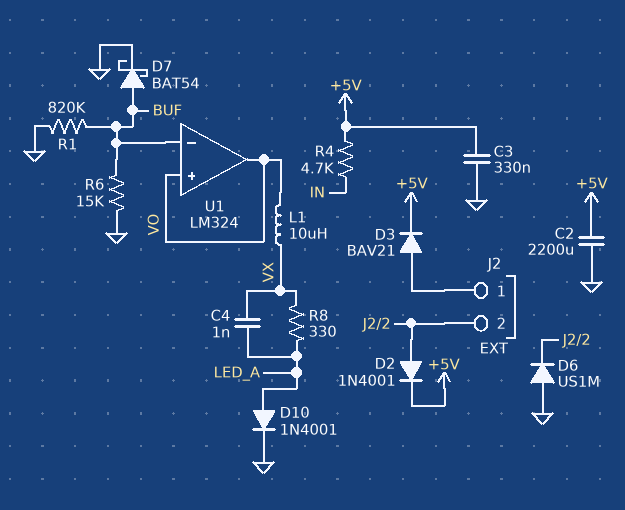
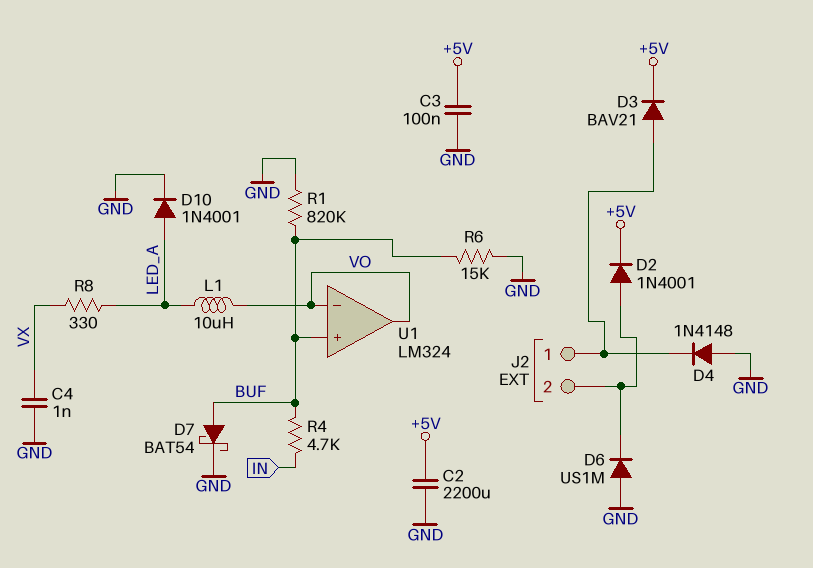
C3: 330nF (+5V, GND) -> 100nF (+5V, GND)
C4: 1nF (LED_A, VX) -> 1nF (GND, VX)
D4: none -> diode 1N4148 (A GND, K J2/1)
L1: 10uH (VO, VX) -> 10uH (LED_A, VO)
R4: 4.7k (+5V, IN) -> 4.7k (BUF, IN)
U1 pin in+: VO -> BUF
U1 pin in-: BUF -> VO

